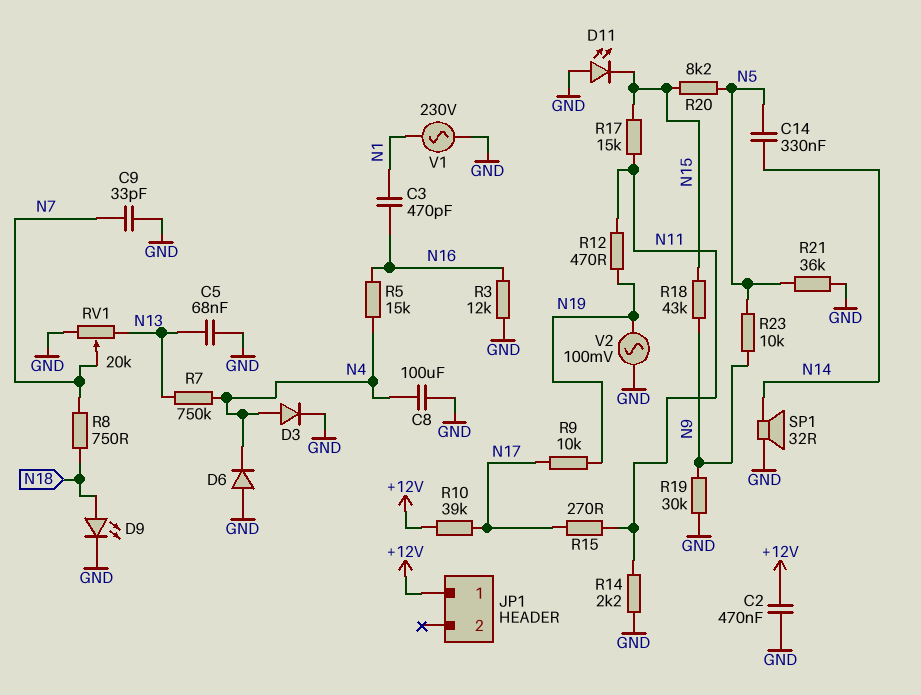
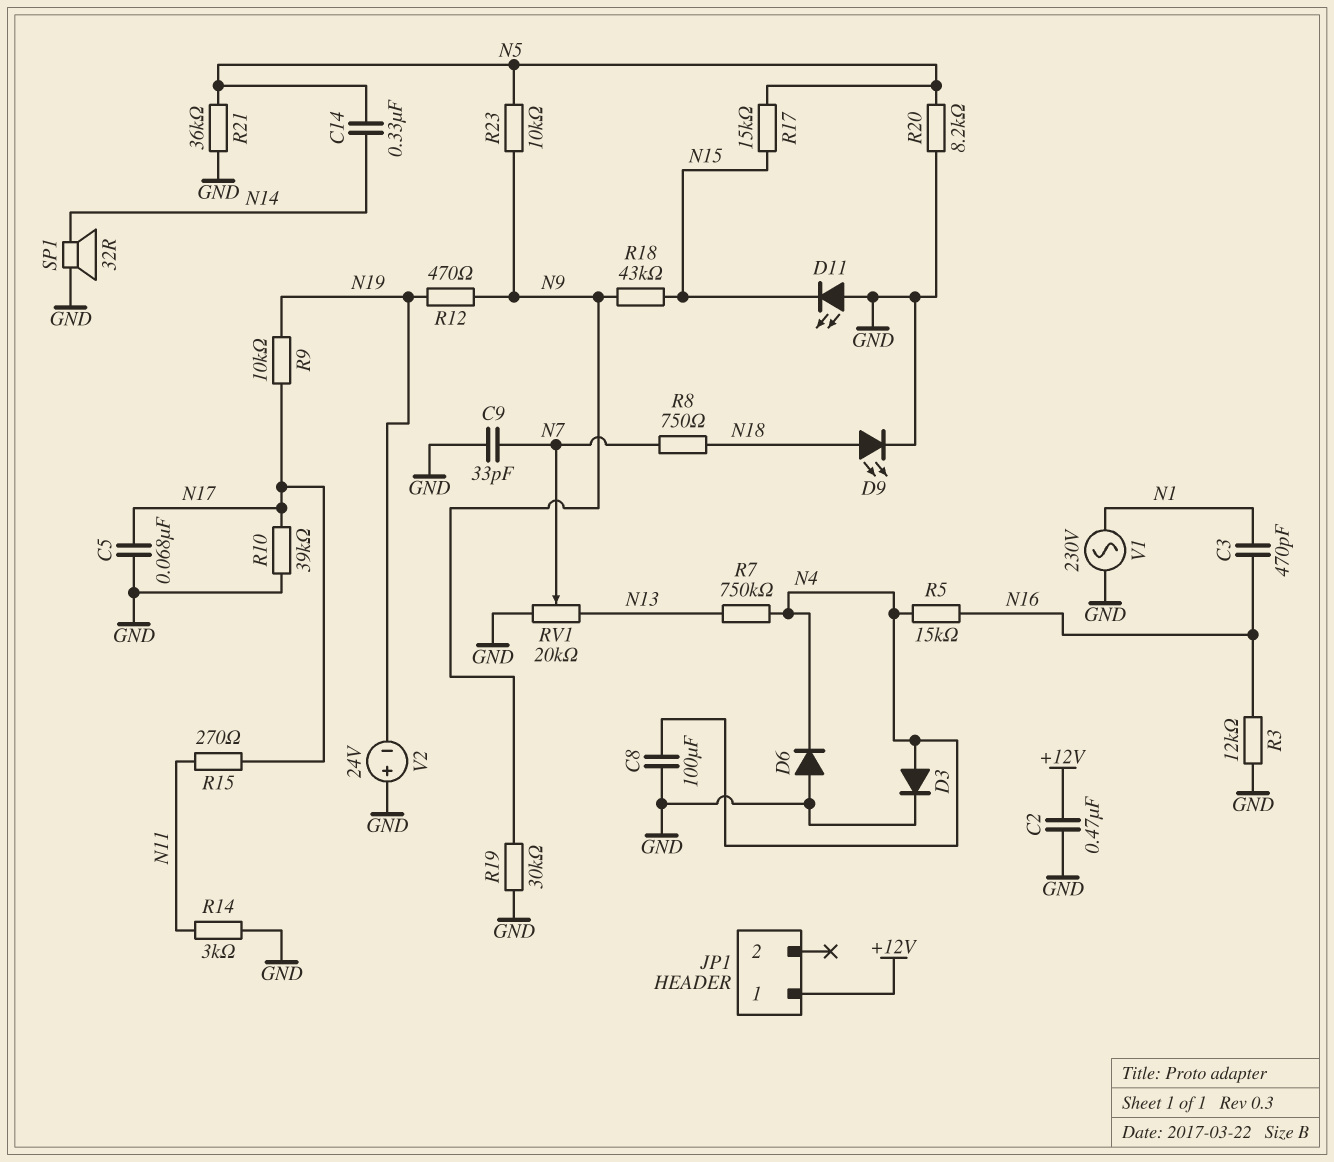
C5: 68nF (GND, N13) -> 68nF (GND, N17)
R10: 39k (+12V, N17) -> 39k (GND, N17)
R12: 470 (N11, N19) -> 470 (N9, N19)
R14: 2.2k (GND, N11) -> 3k (GND, N11)
R17: 15k (N11, N15) -> 15k (N5, N15)
R20: 8.2k (N5, N15) -> 8.2k (GND, N5)
V2: AC 100mV (GND, N19) -> 24V (plus GND, minus N19)

